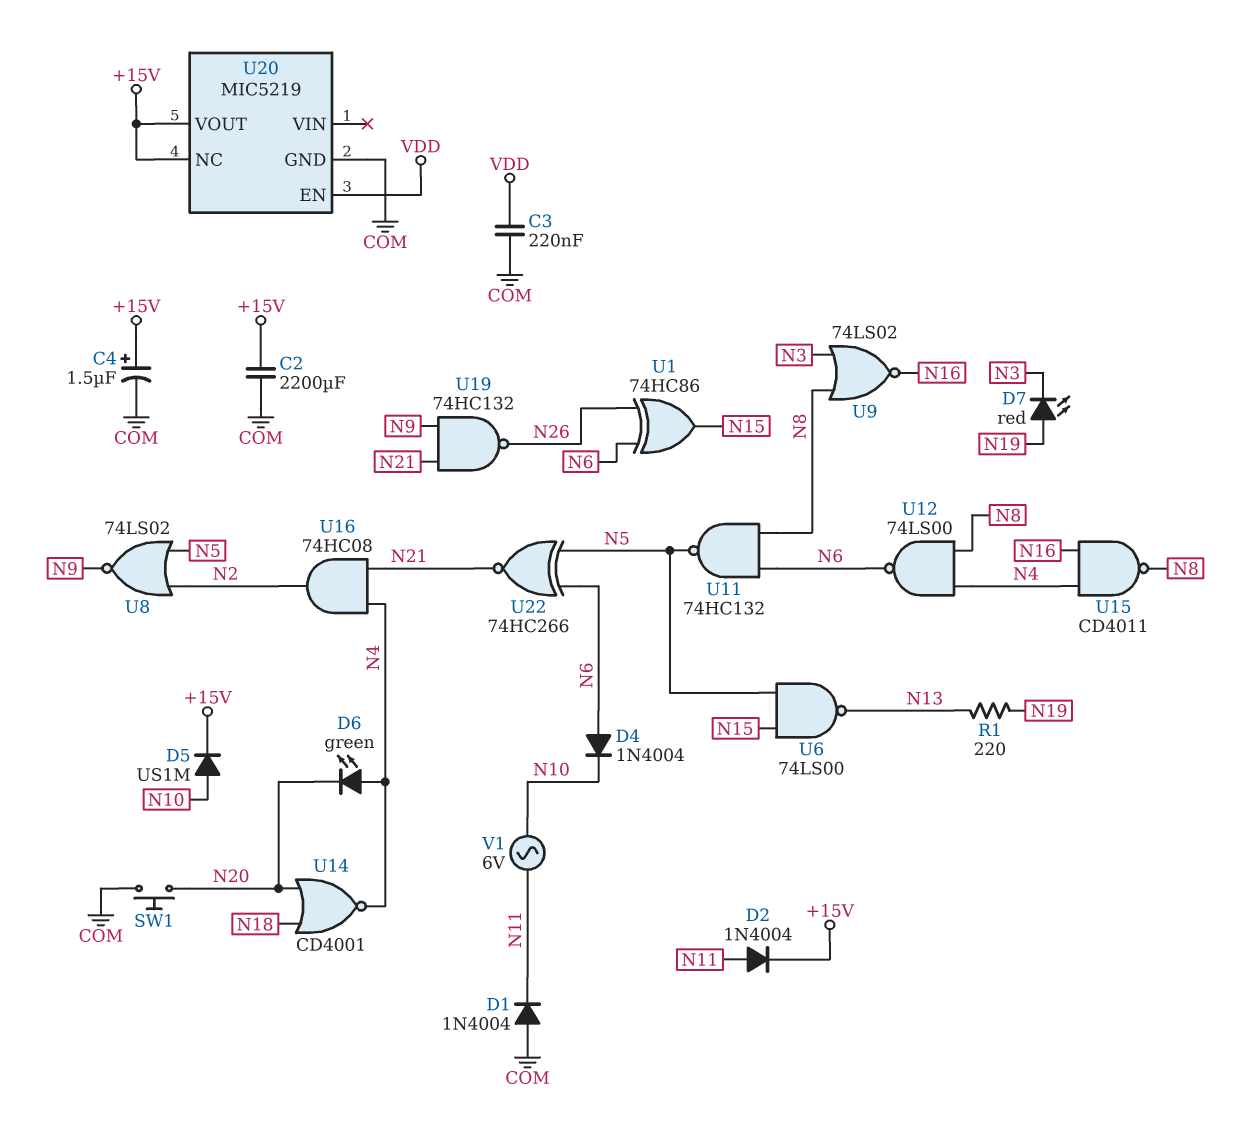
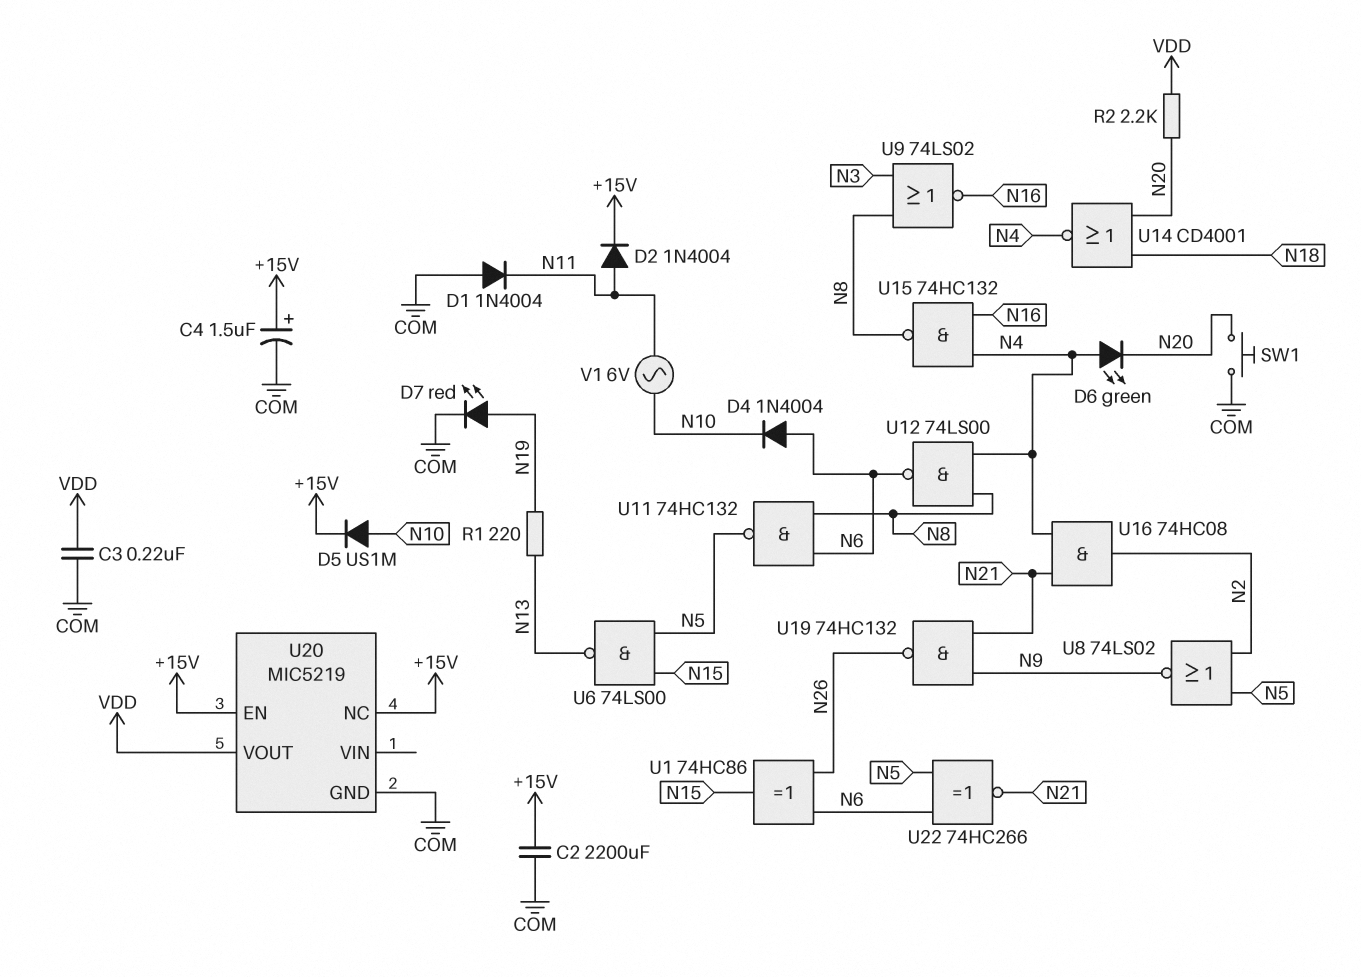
D7: LED red (A N19, K N3) -> LED red (A N19, K COM)
R2: none -> 2.2k (N20, VDD)
U15: NAND CD4011 (in N4, in N16, out N8) -> NAND 74HC132 (in N4, in N16, out N8)
U20 pin EN: VDD -> +15V
U20 pin VOUT: +15V -> VDD

